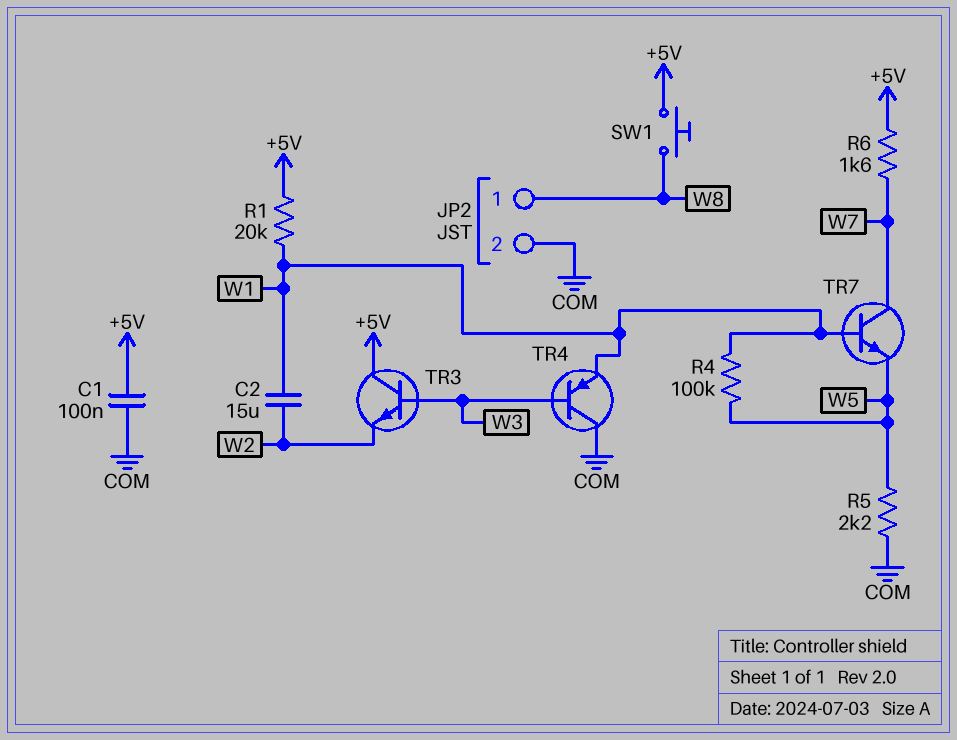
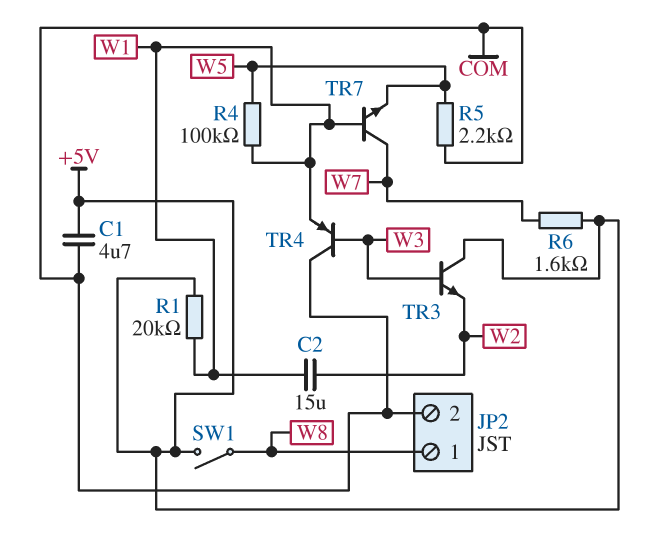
C1: 100nF (+5V, COM) -> 4.7uF (+5V, COM)
SW1: button (+5V, W8) -> switch (+5V, W8)

